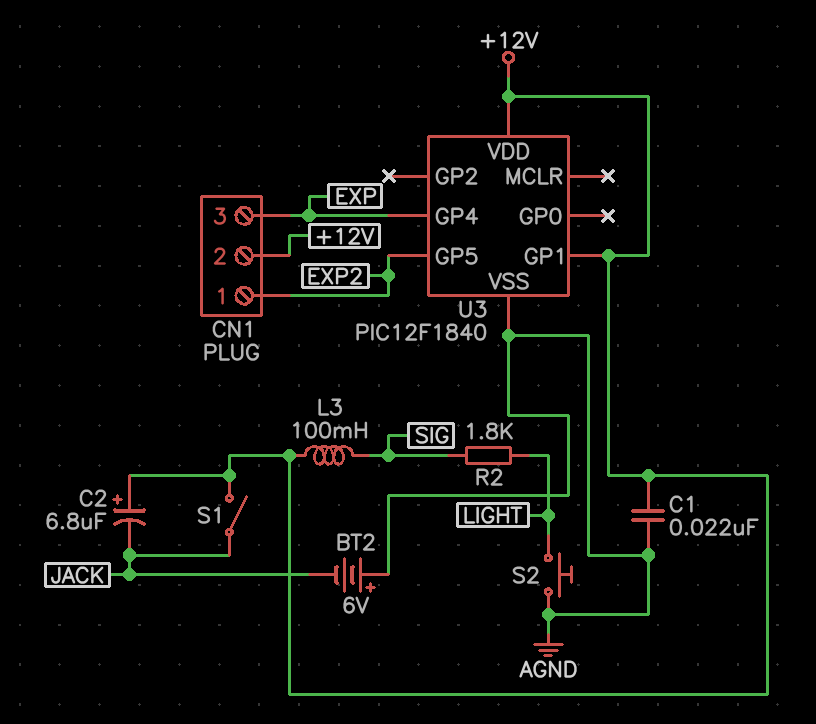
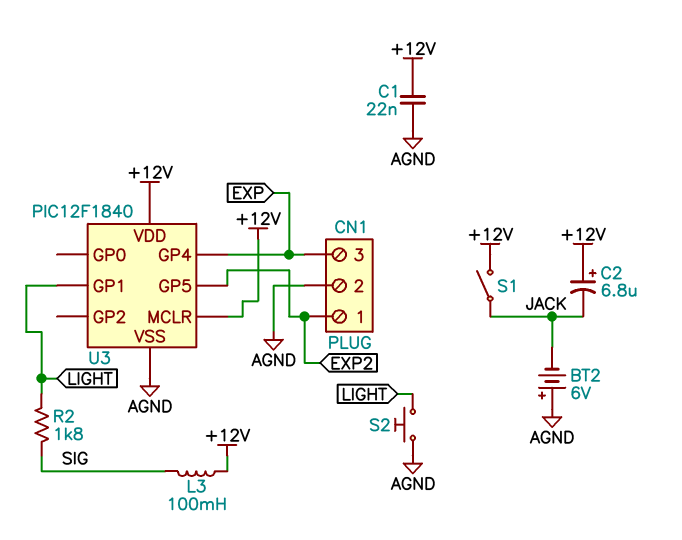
CN1 pin 2: +12V -> AGND
U3 pin GP1: +12V -> LIGHT
U3 pin MCLR: none -> +12V

